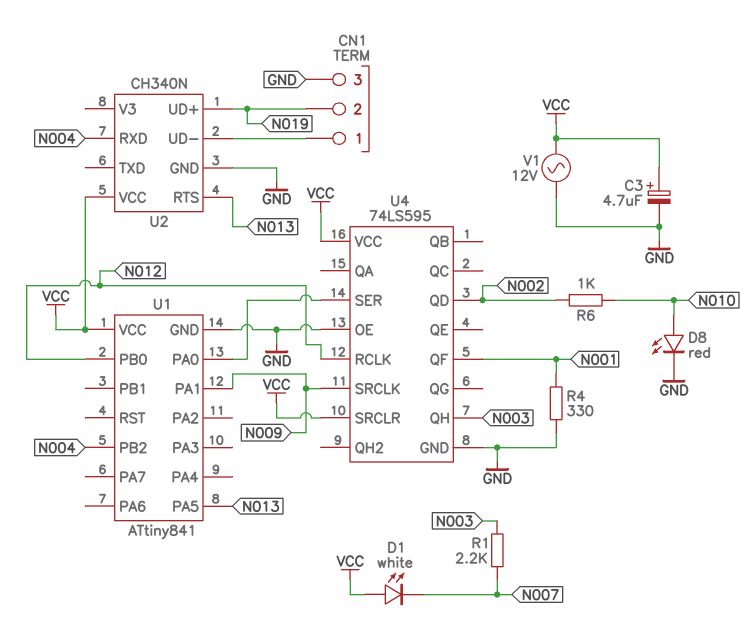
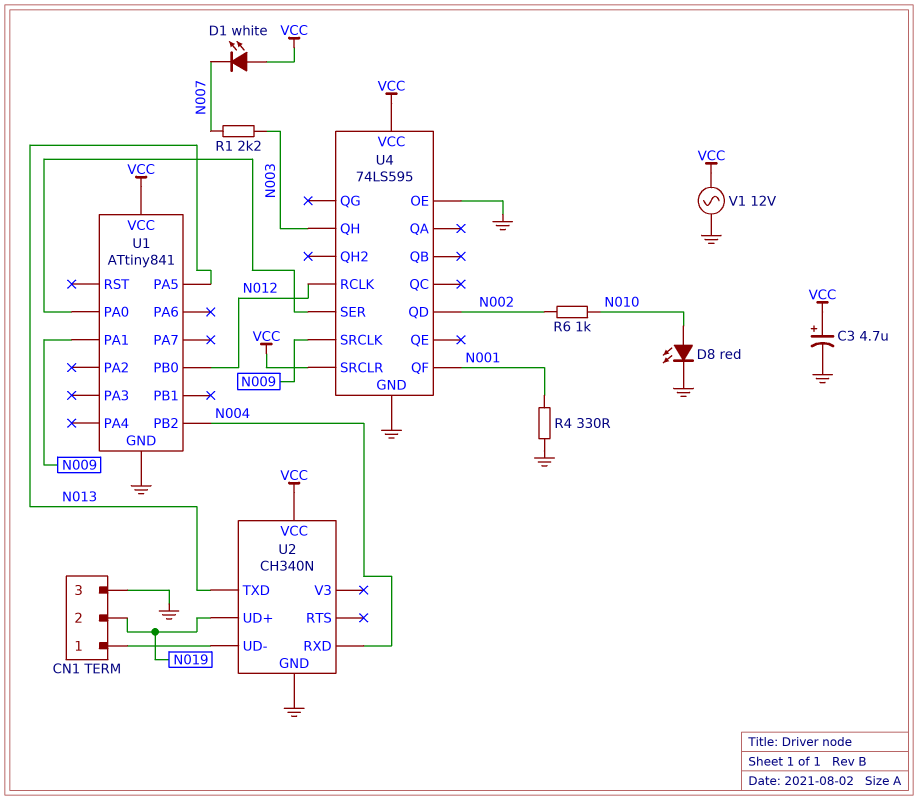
U2 pin RTS: N013 -> none
U2 pin TXD: none -> N013

